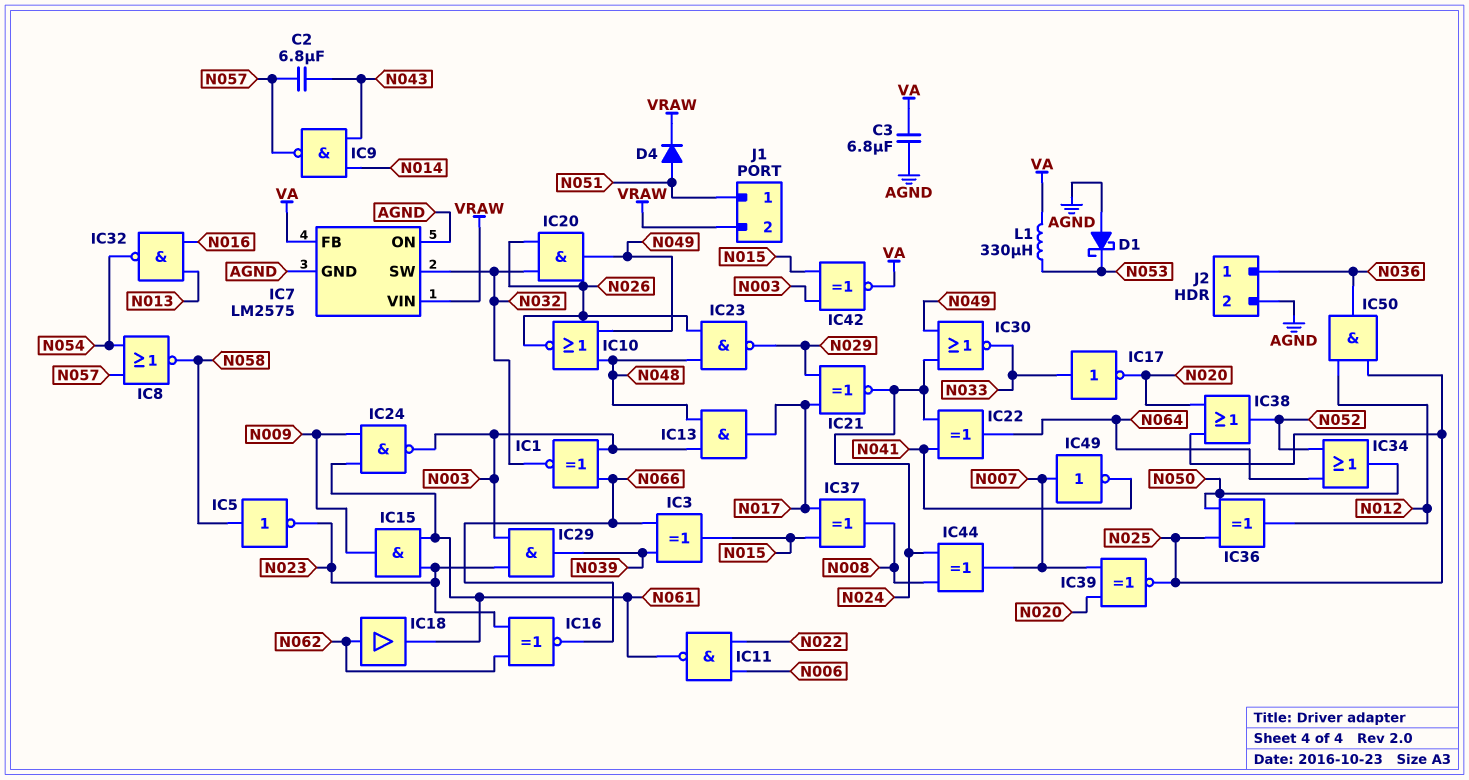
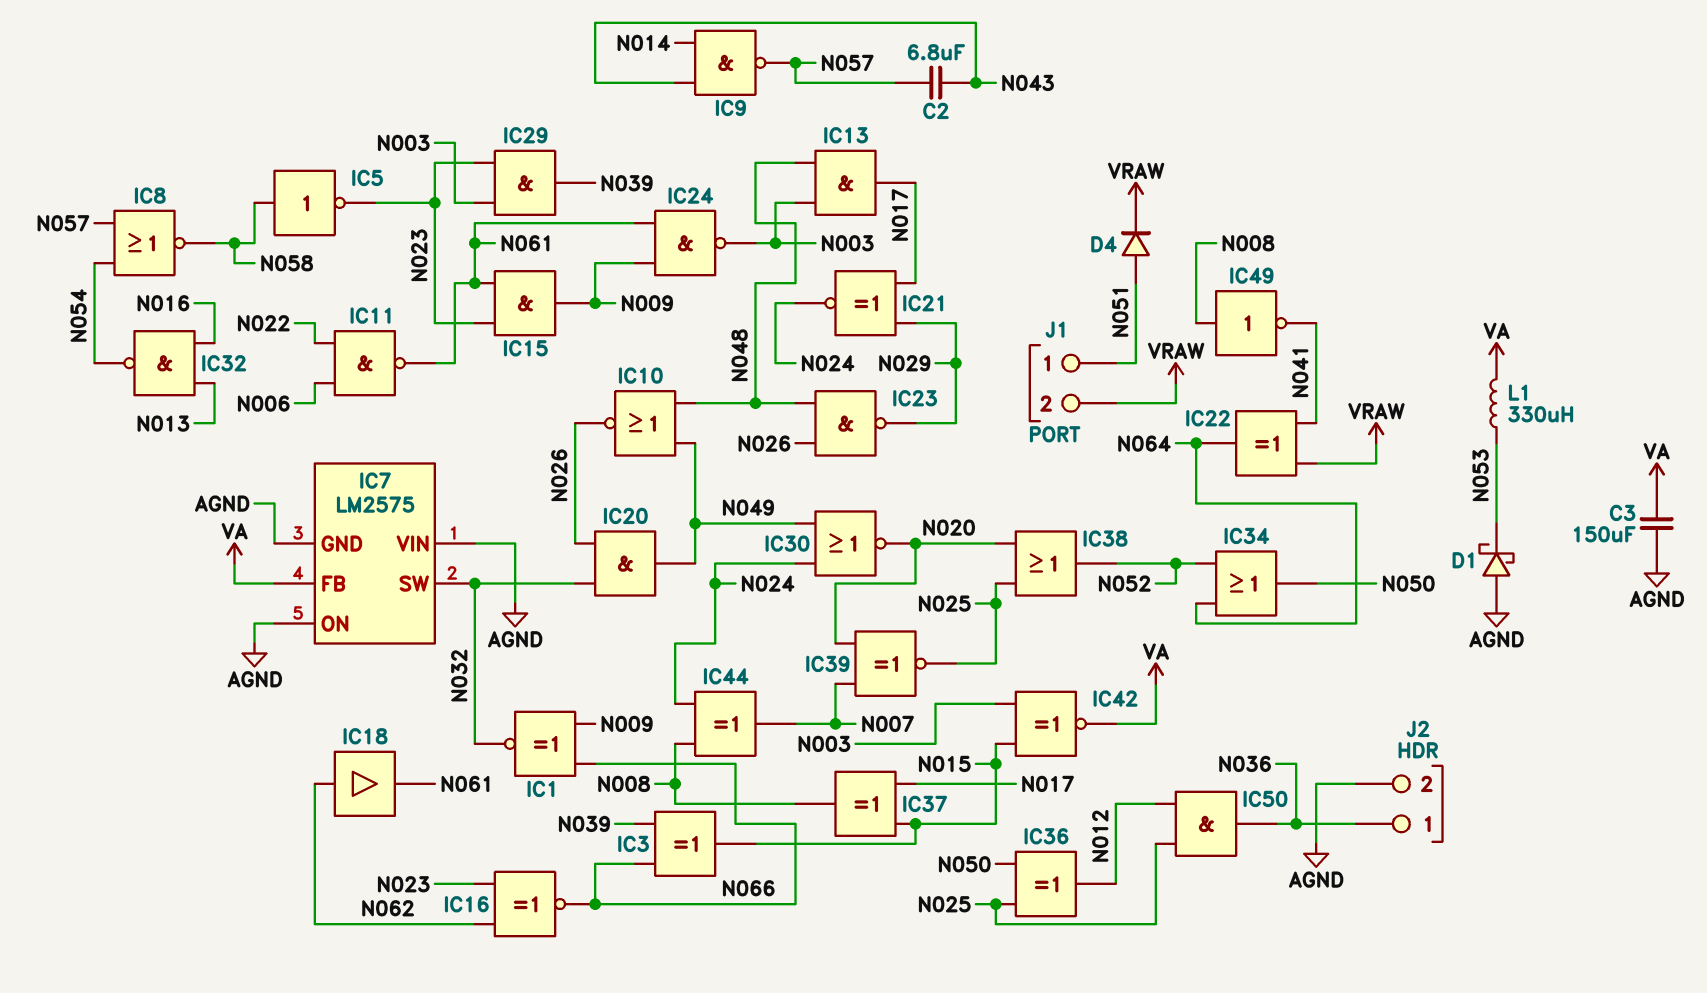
C3: 6.8uF (AGND, VA) -> 150uF (AGND, VA)
IC1: XNOR (in N003, in N066, out N032) -> XNOR (in N009, in N066, out N032)
IC7 pin VIN: VRAW -> AGND
IC17: NOT (in N033, out N020) -> none
IC22: XOR (in N024, in N041, out N064) -> XOR (in N041, in VRAW, out N064)
IC30: NOR (in N024, in N049, out N033) -> NOR (in N024, in N049, out N020)
IC49: NOT (in N007, out N041) -> NOT (in N008, out N041)

